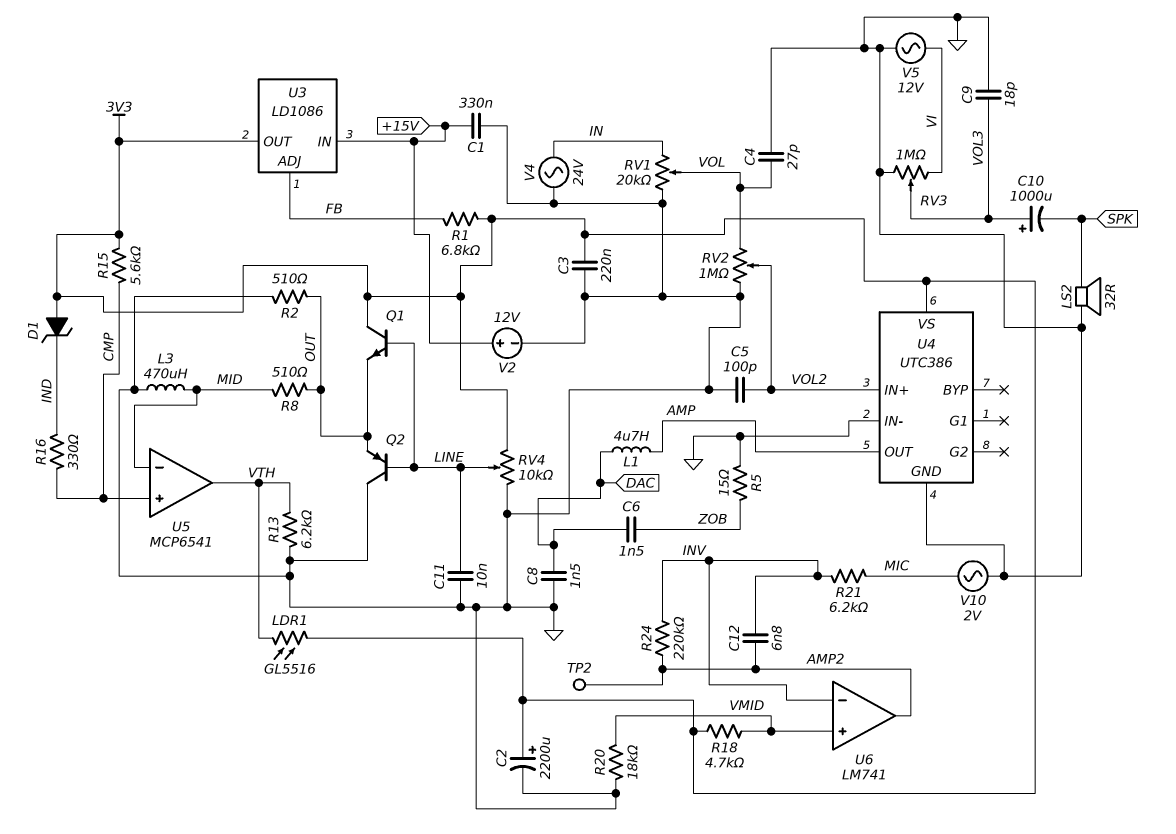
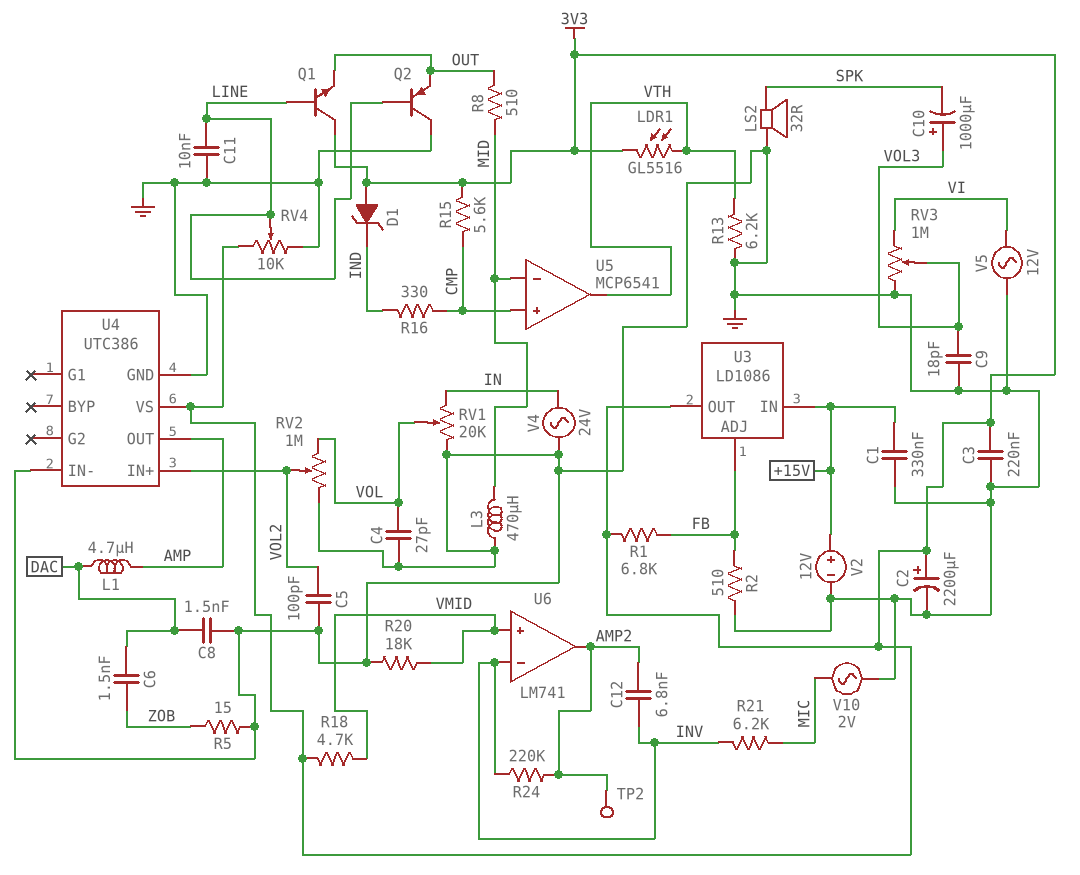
R2: 510 (GND, OUT) -> 510 (FB, GND)

